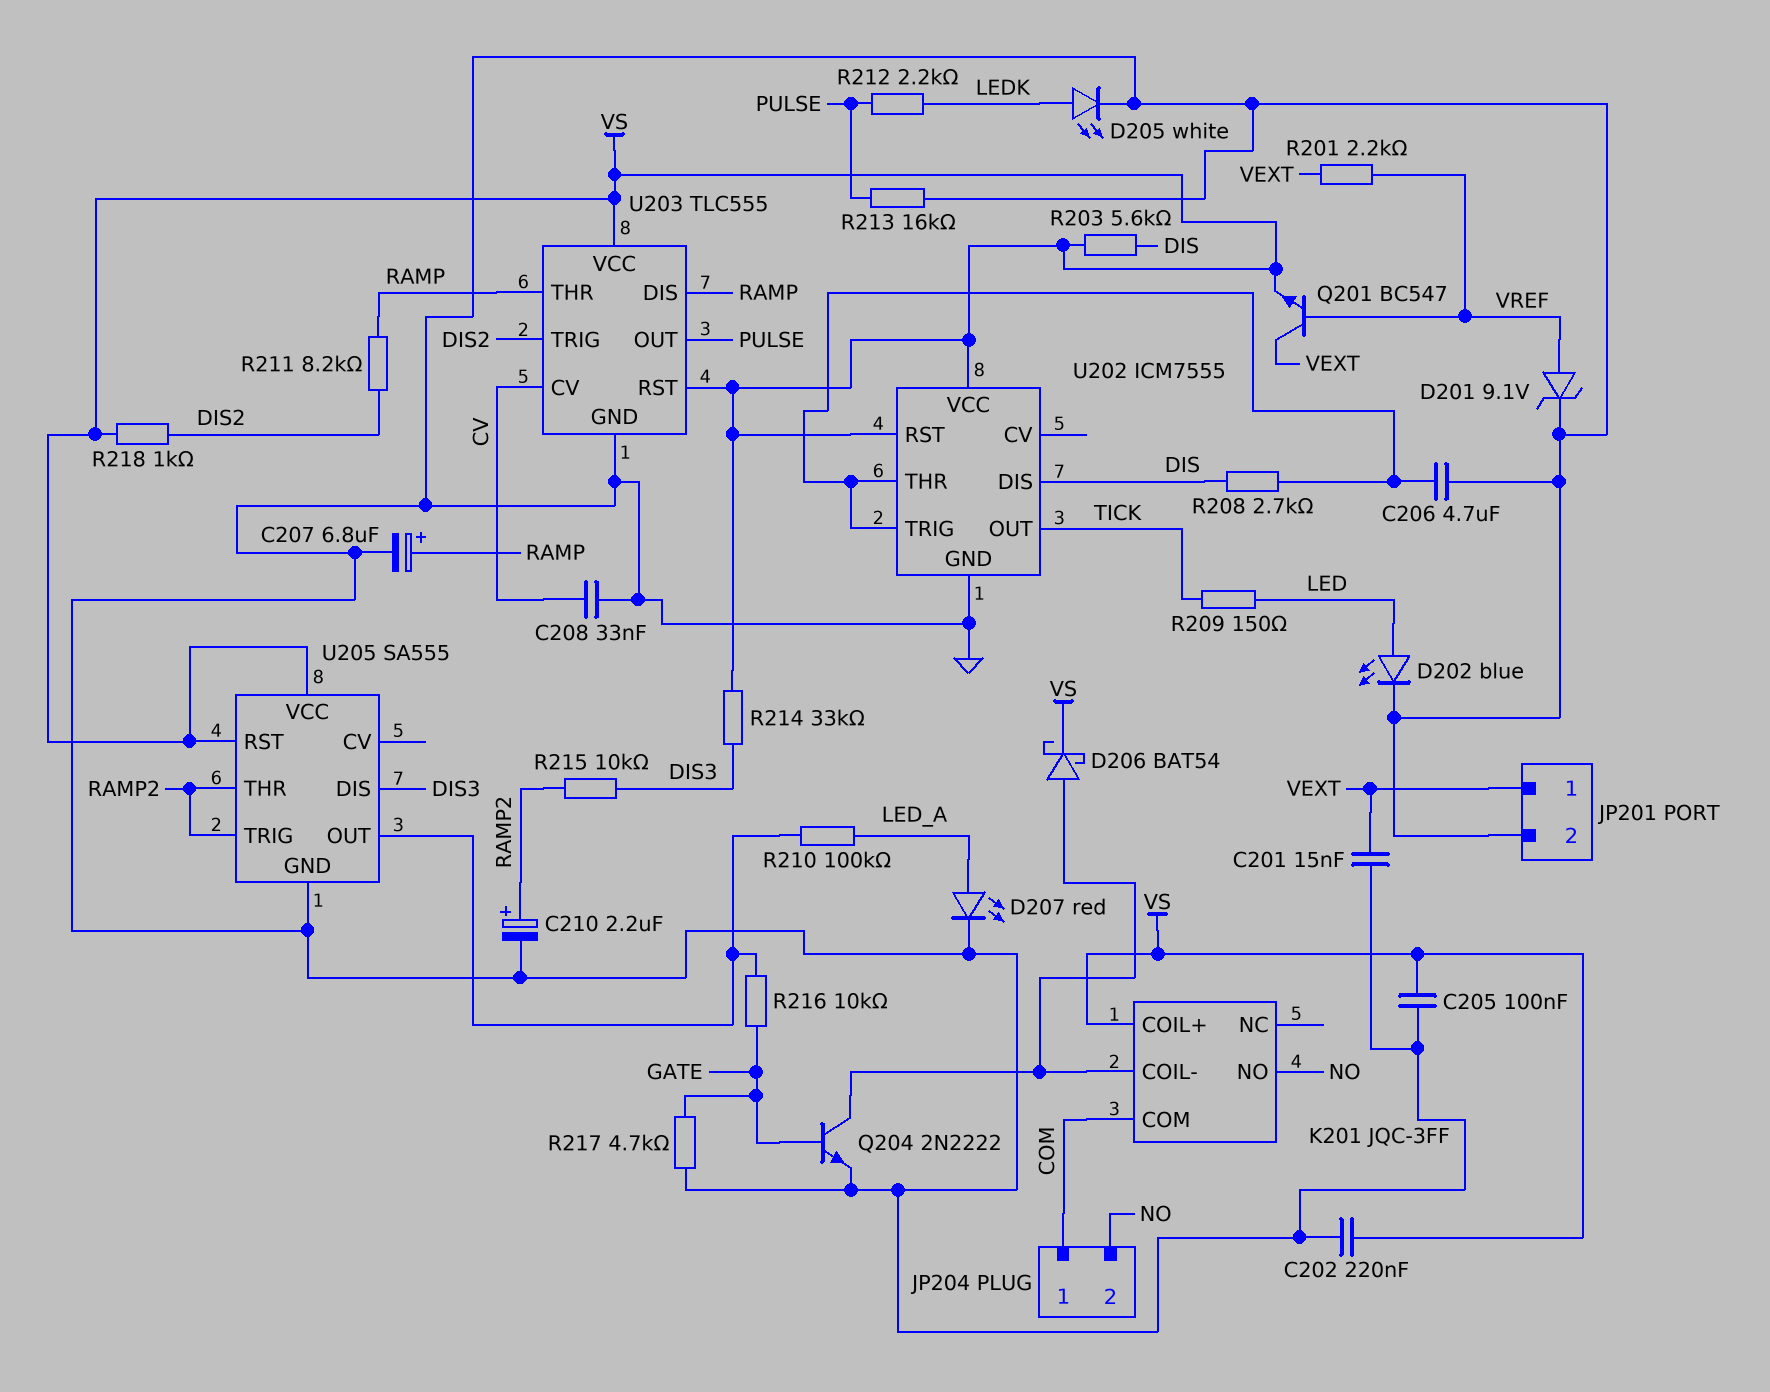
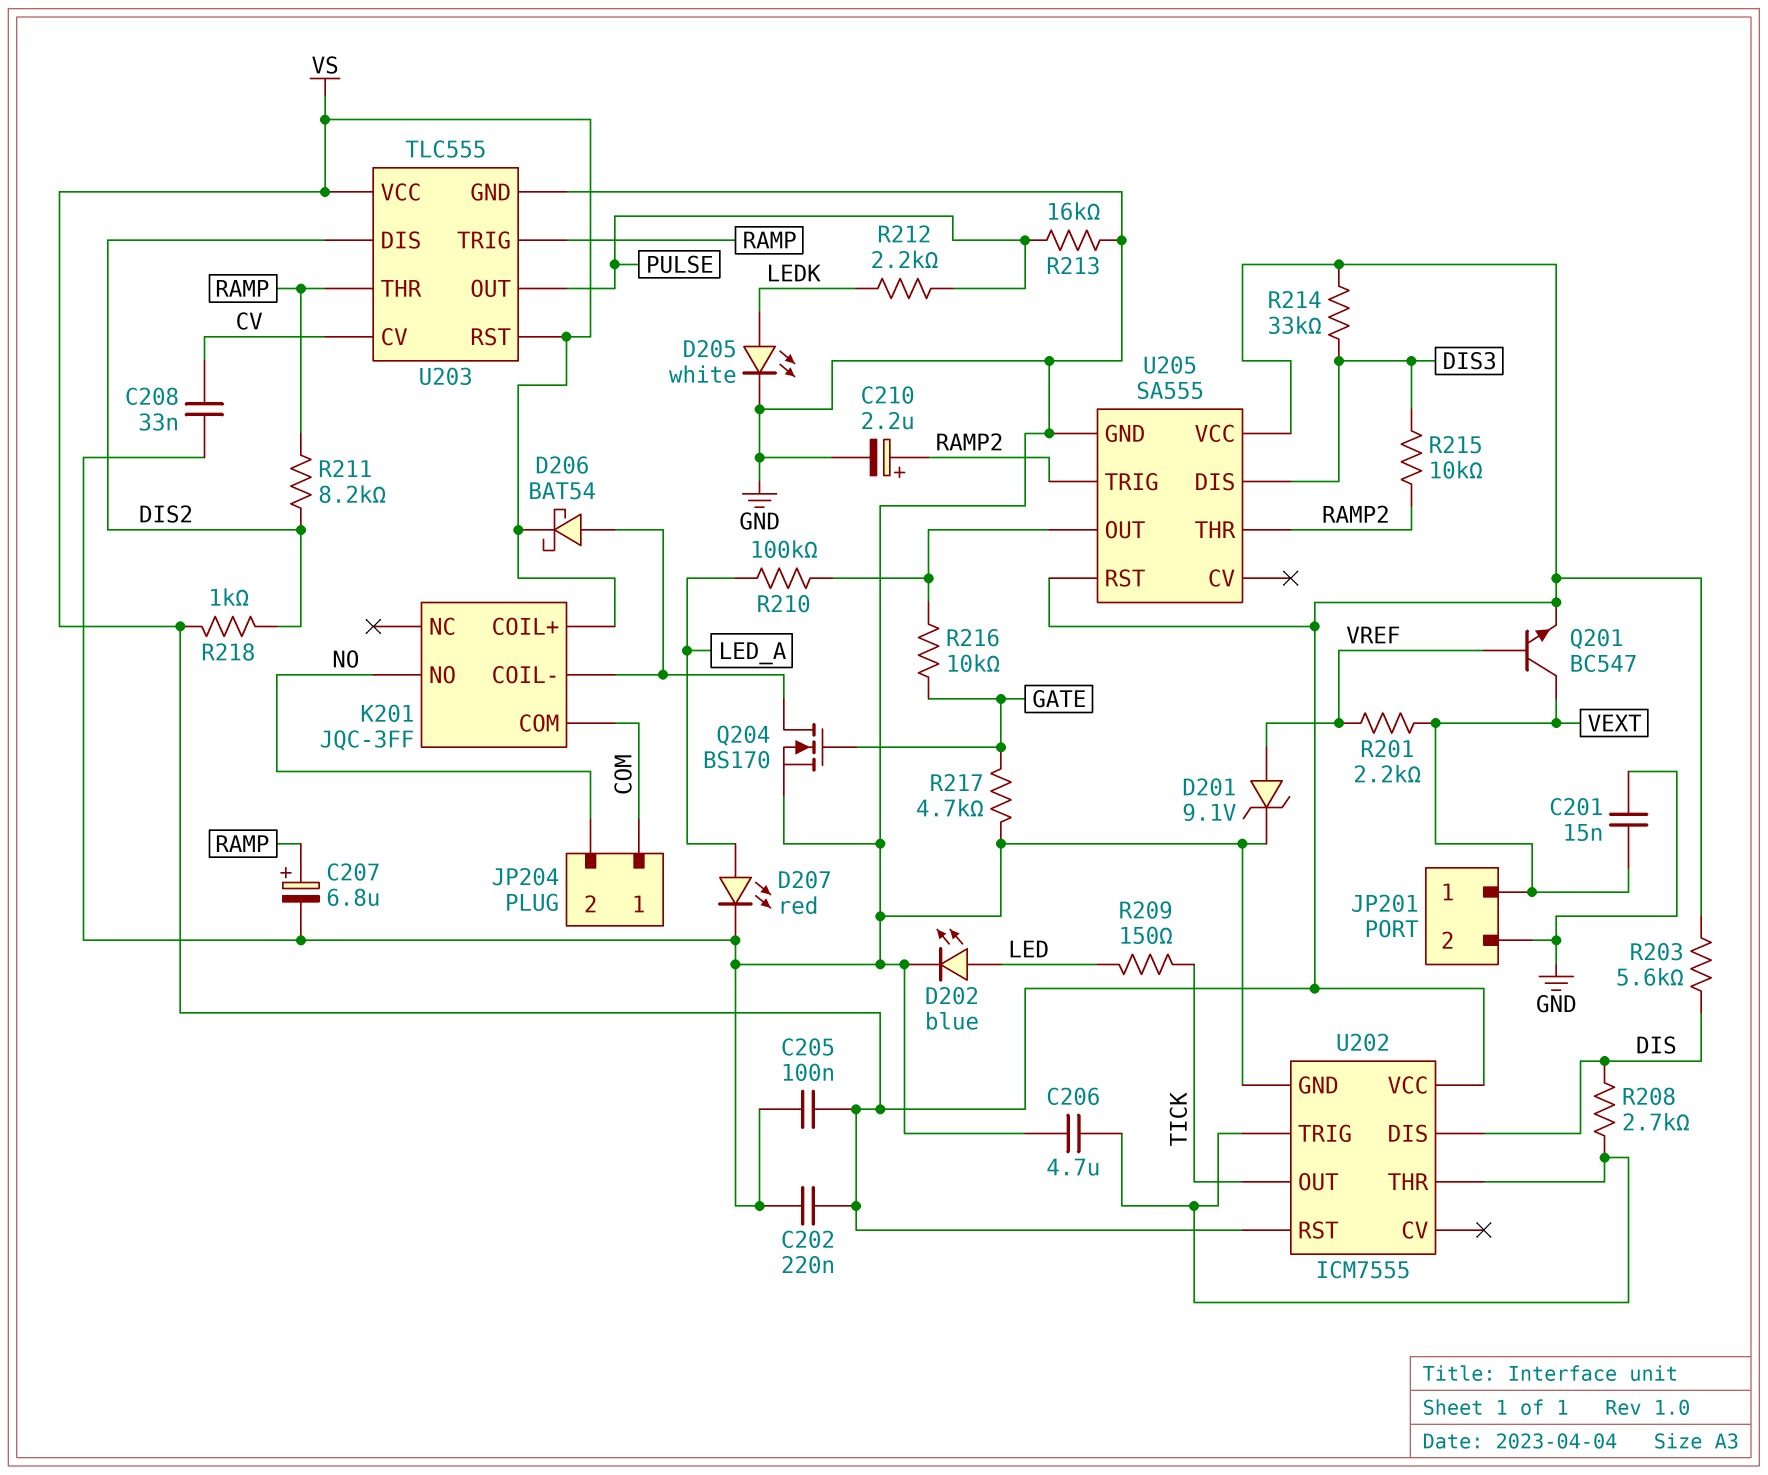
Q204: NPN 2N2222 (B GATE, C K201/COIL-, E GND) -> NMOS BS170 (G GATE, D K201/COIL-, S GND)
U203 pin DIS: RAMP -> DIS2
U203 pin TRIG: DIS2 -> RAMP

